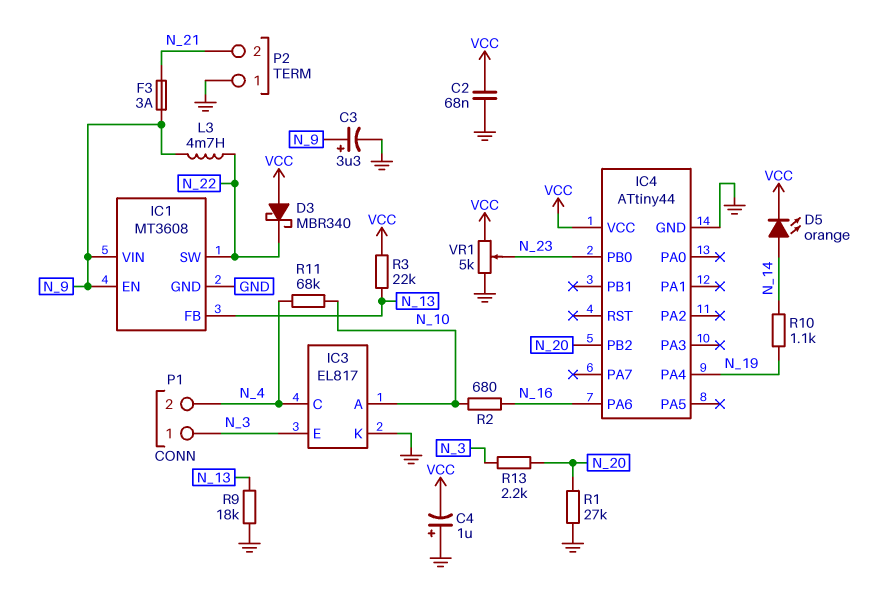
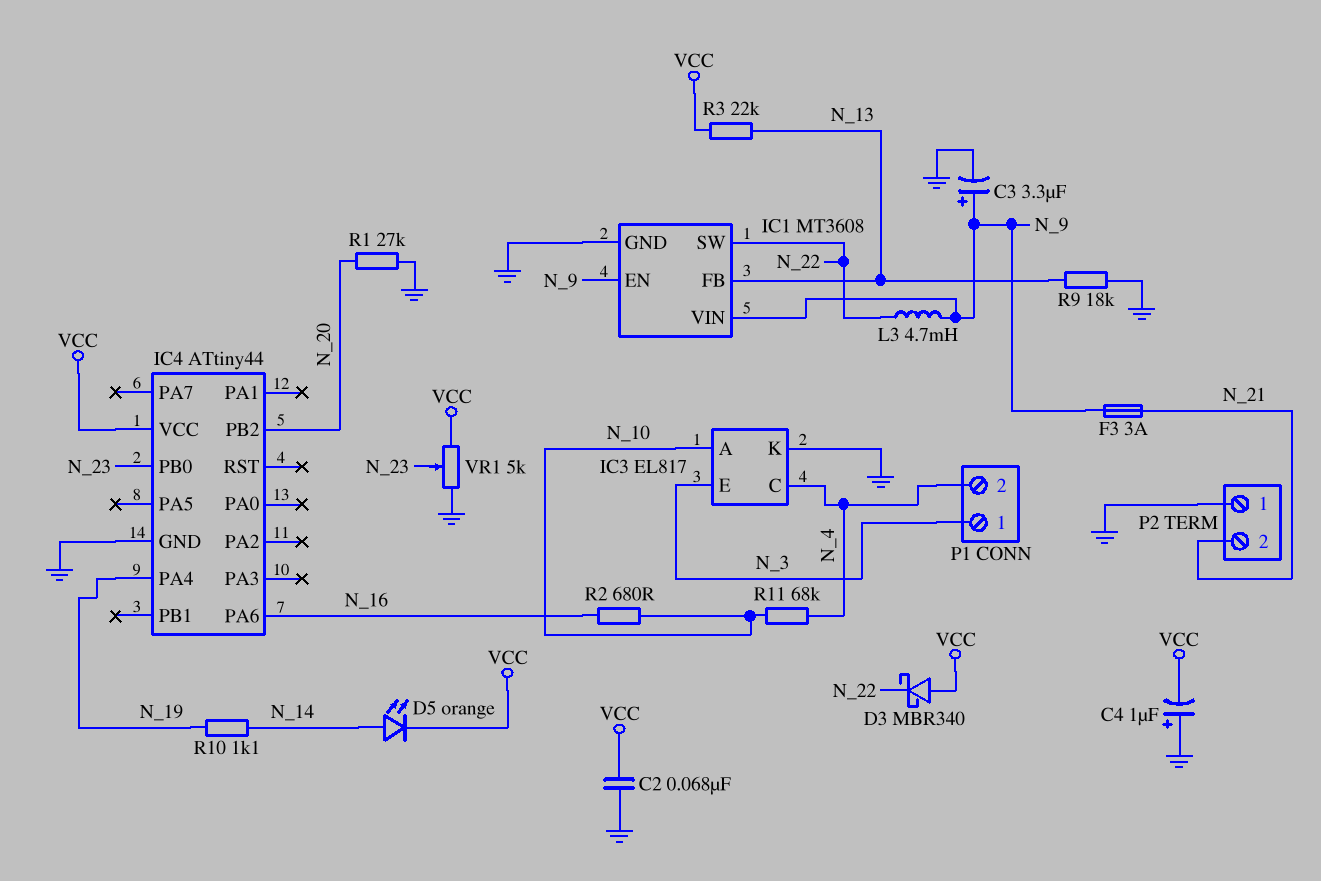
R13: 2.2k (N_3, N_20) -> none

